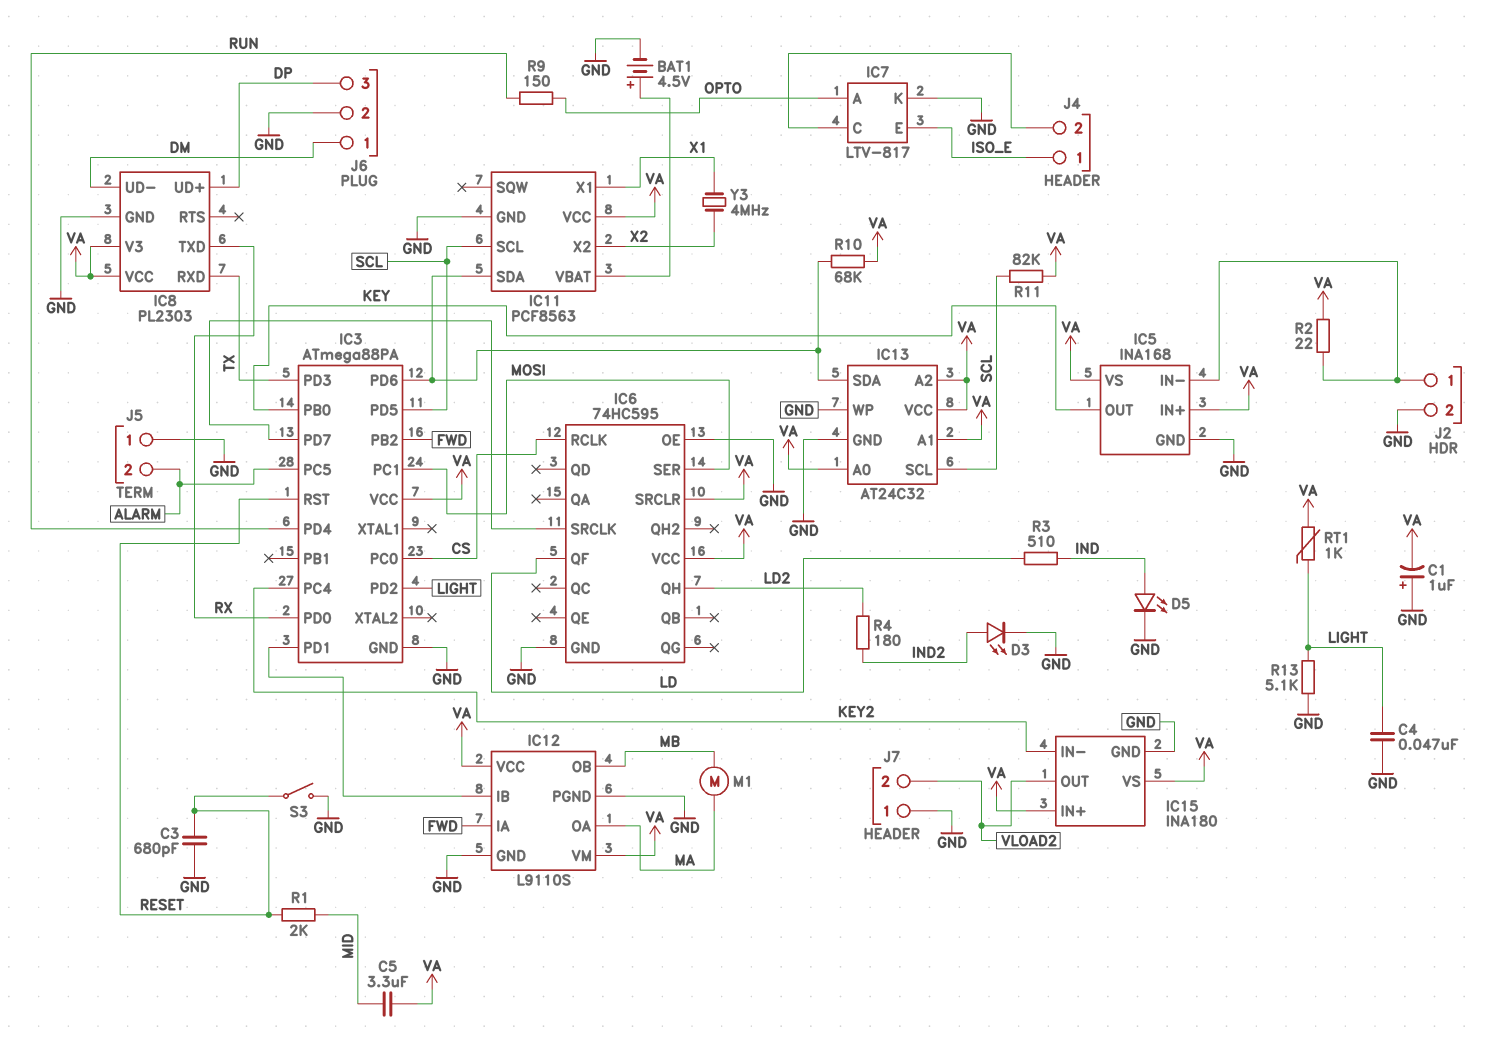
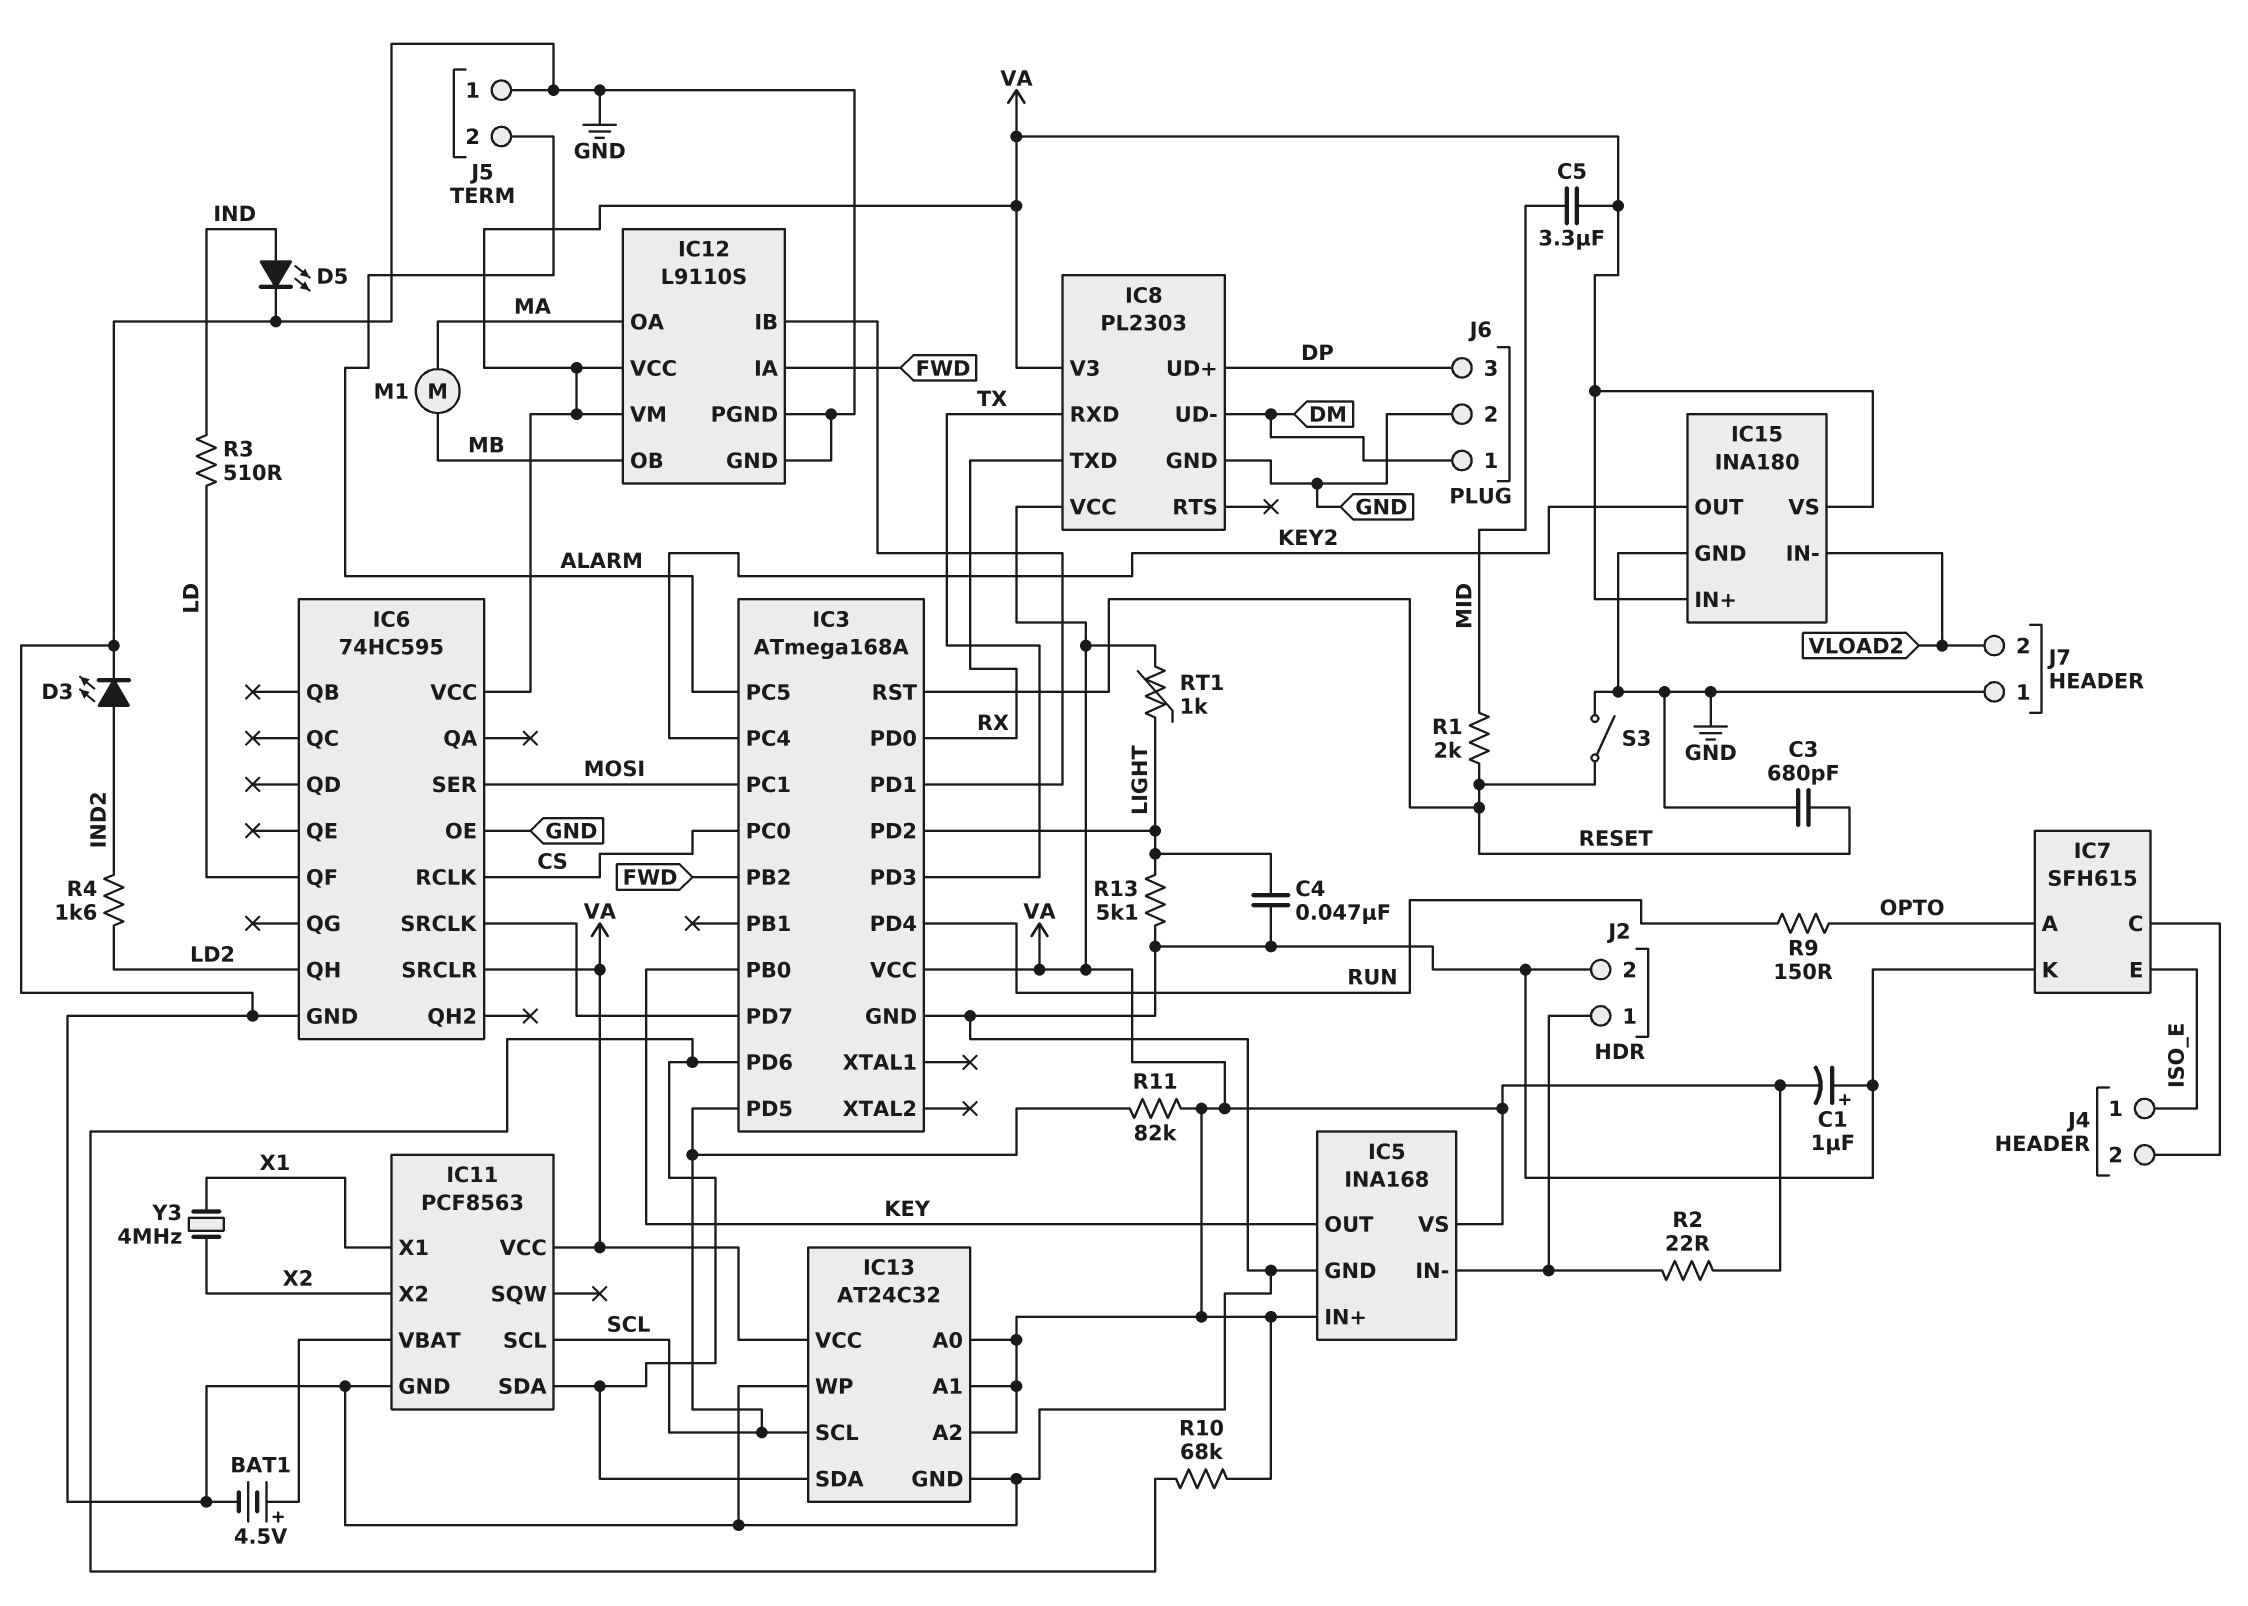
IC3: ATmega88PA -> ATmega168A
IC7: LTV-817 -> SFH615
IC15 pin IN-: KEY2 -> VLOAD2
IC15 pin OUT: VLOAD2 -> KEY2
R4: 180 (IND2, LD2) -> 1.6k (IND2, LD2)

